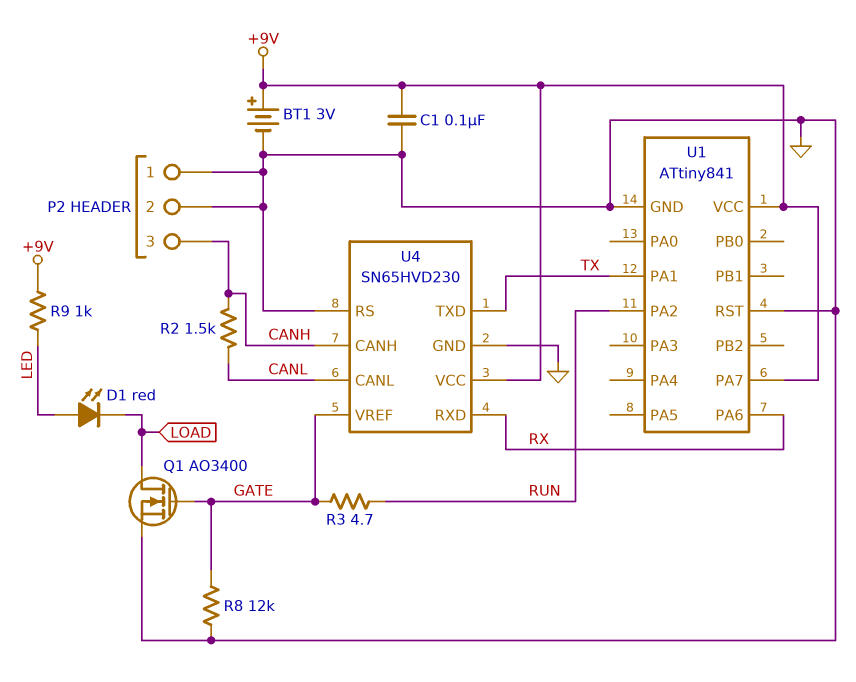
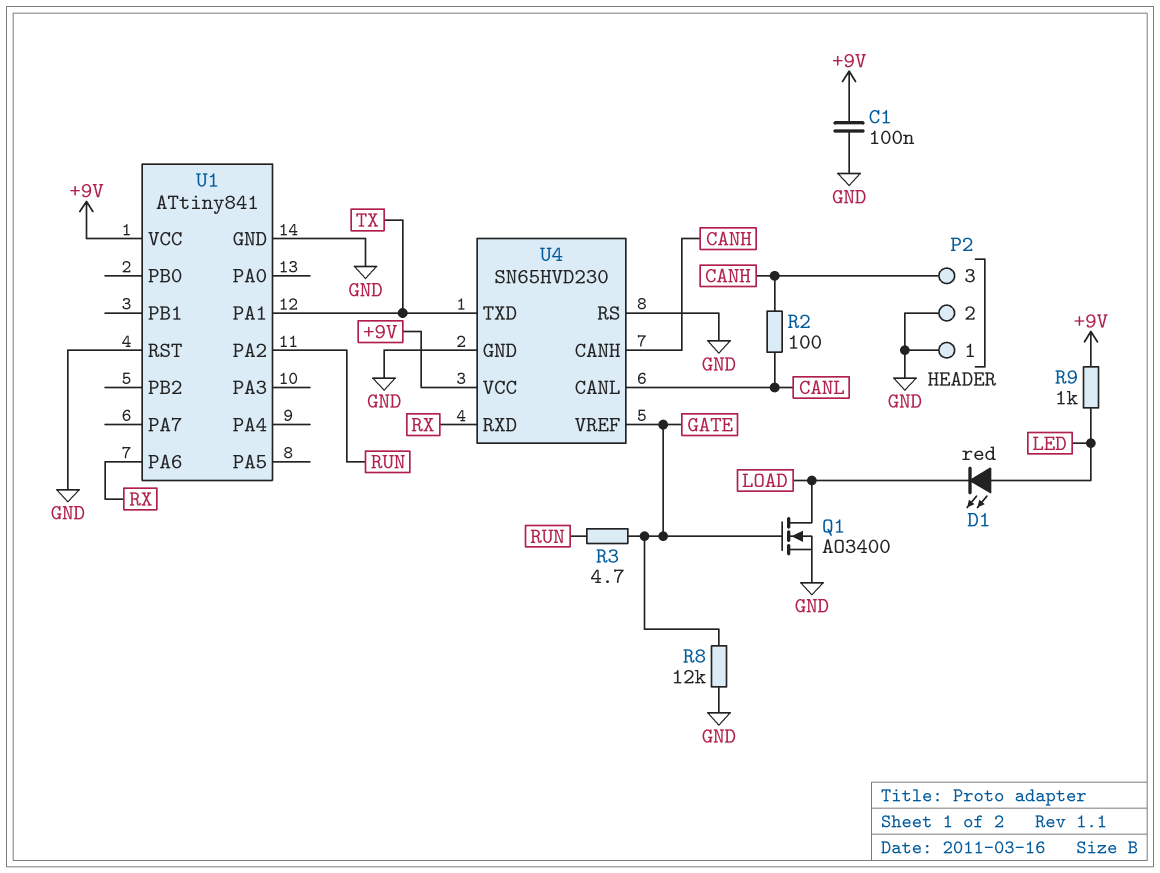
BT1: 3V (plus +9V, minus GND) -> none
R2: 1.5k (CANH, CANL) -> 100 (CANH, CANL)
U1 pin PA7: +9V -> none

